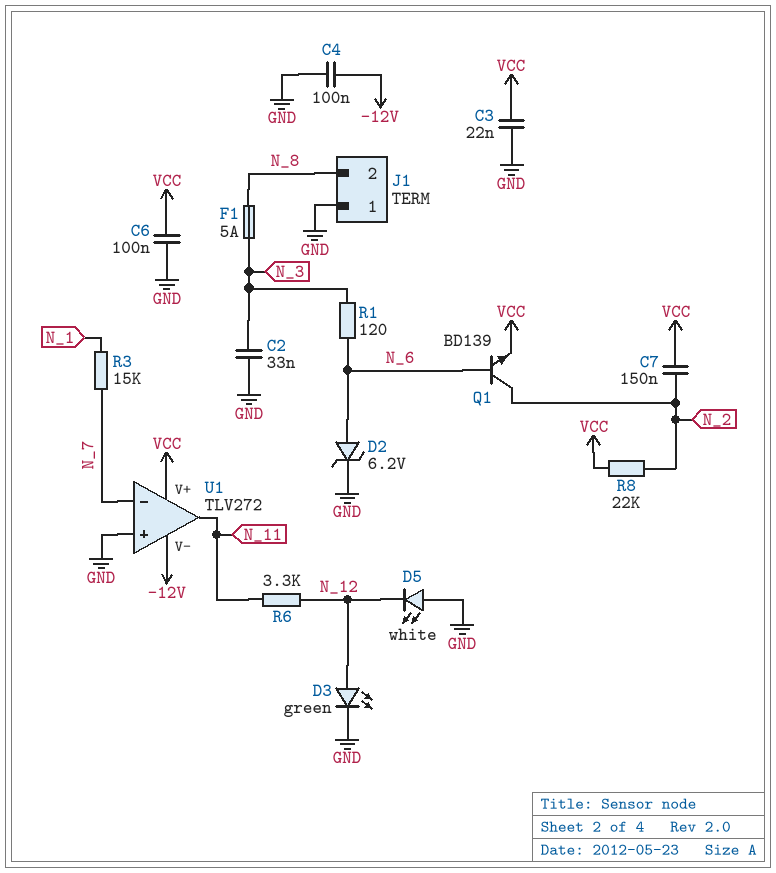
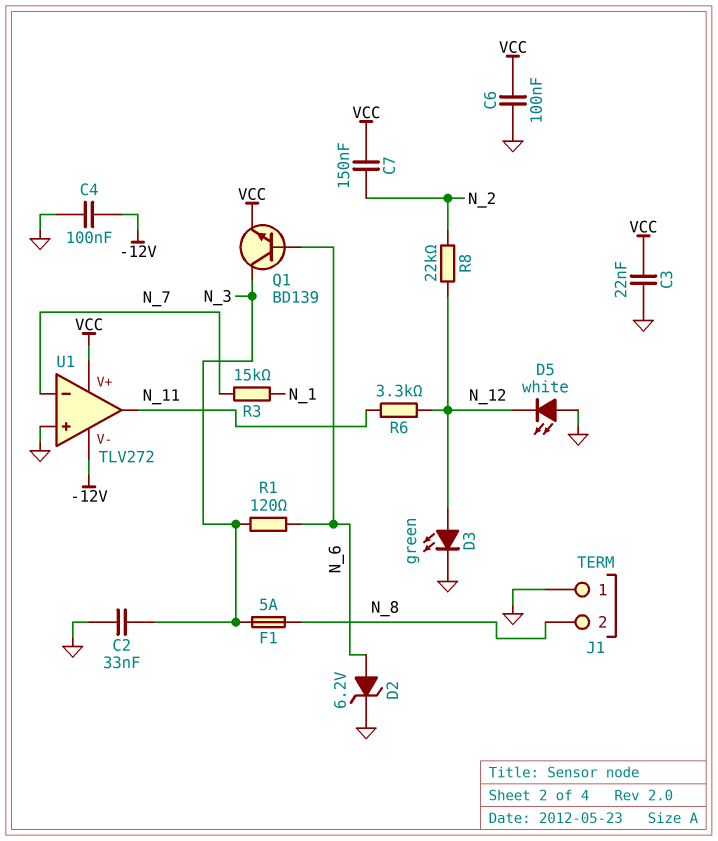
Q1: NPN BD139 (B N_6, C N_2, E VCC) -> NPN BD139 (B N_6, C N_3, E VCC)
R8: 22k (N_2, VCC) -> 22k (N_2, N_12)

